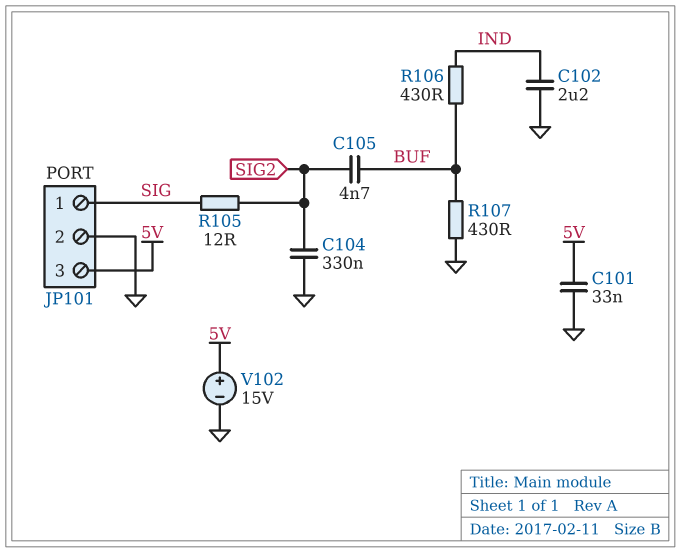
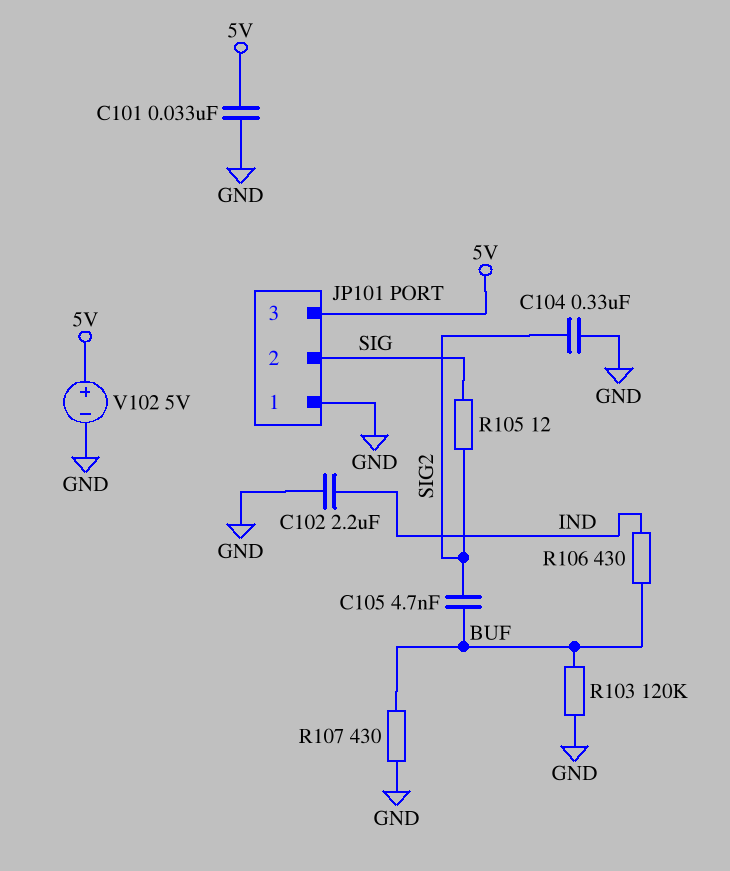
JP101 pin 1: SIG -> GND
JP101 pin 2: GND -> SIG
R103: none -> 120k (BUF, GND)
V102: 15V (plus 5V, minus GND) -> 5V (plus 5V, minus GND)

